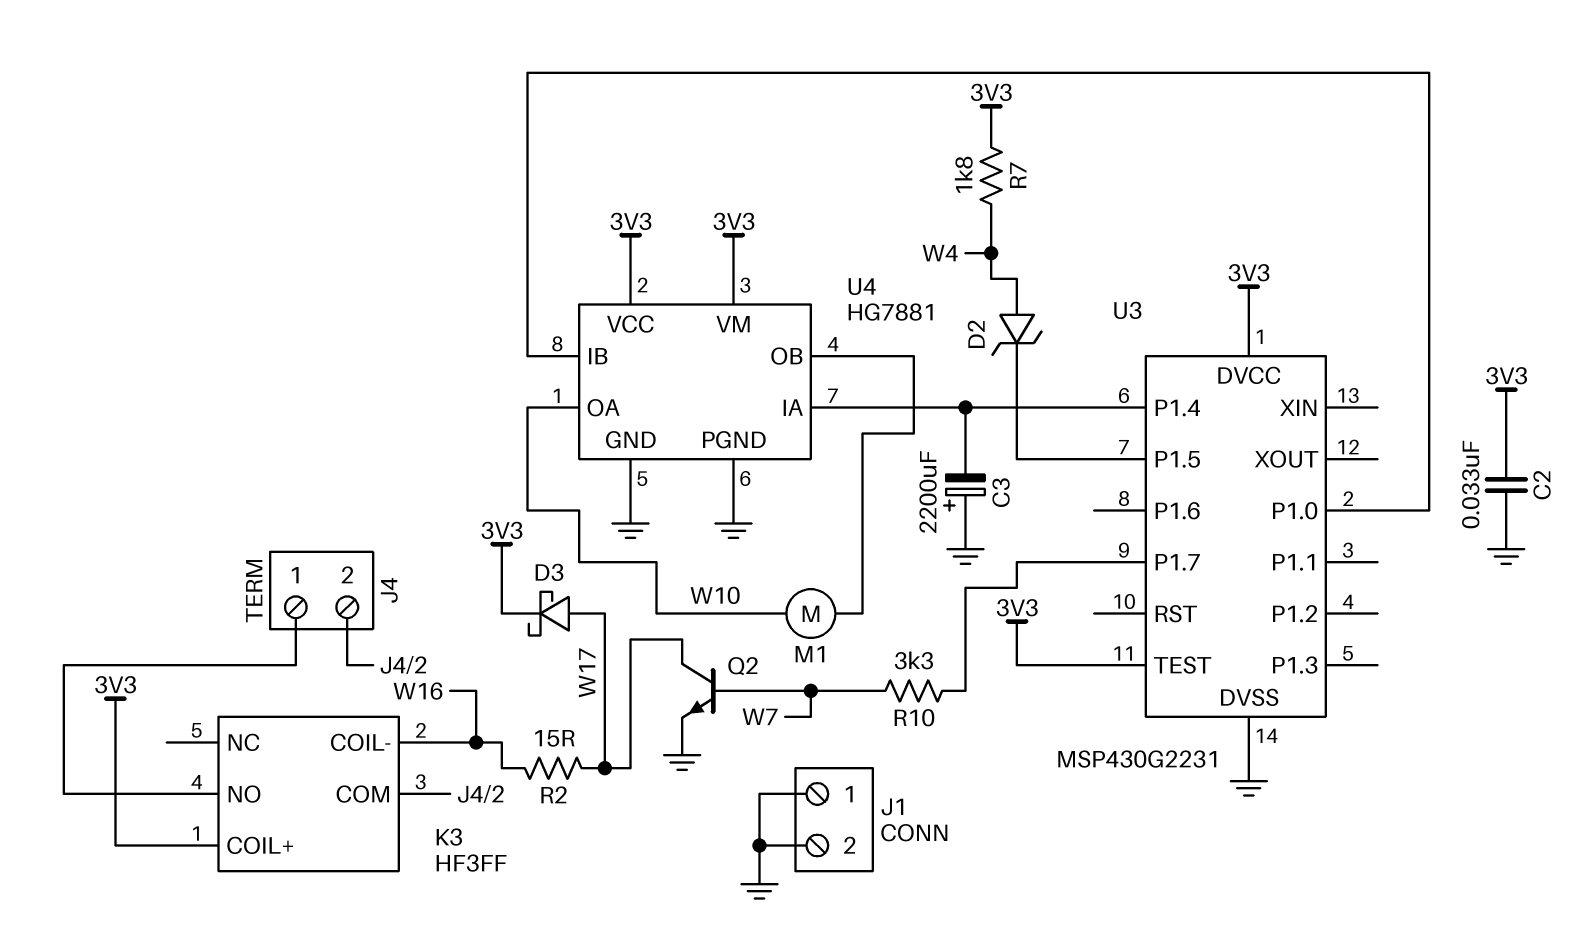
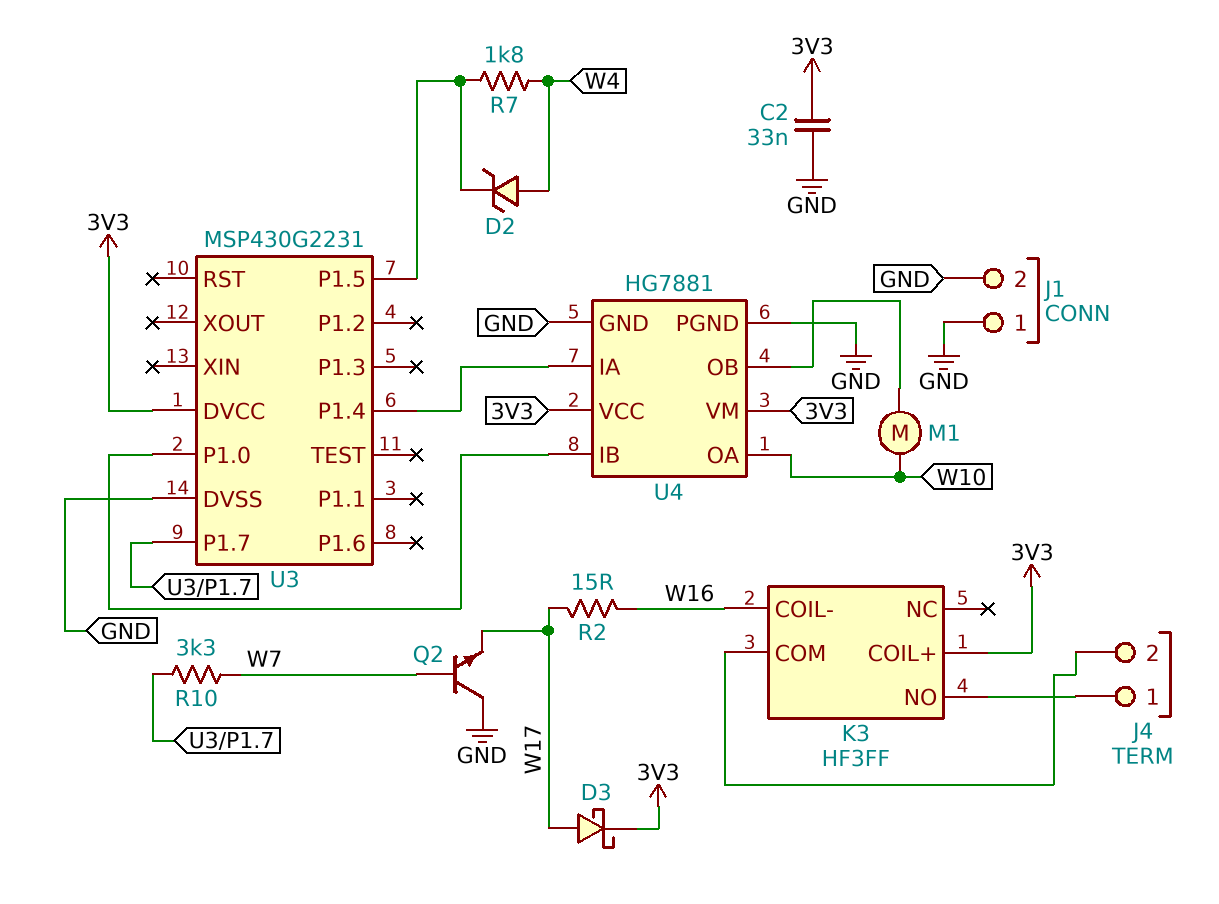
C3: 2200uF (plus GND, minus U3/P1.4) -> none
Q2: NPN (B W7, C W17, E GND) -> NPN (B W7, C GND, E W17)
R7: 1.8k (3V3, W4) -> 1.8k (U3/P1.5, W4)
U3 pin TEST: 3V3 -> none

